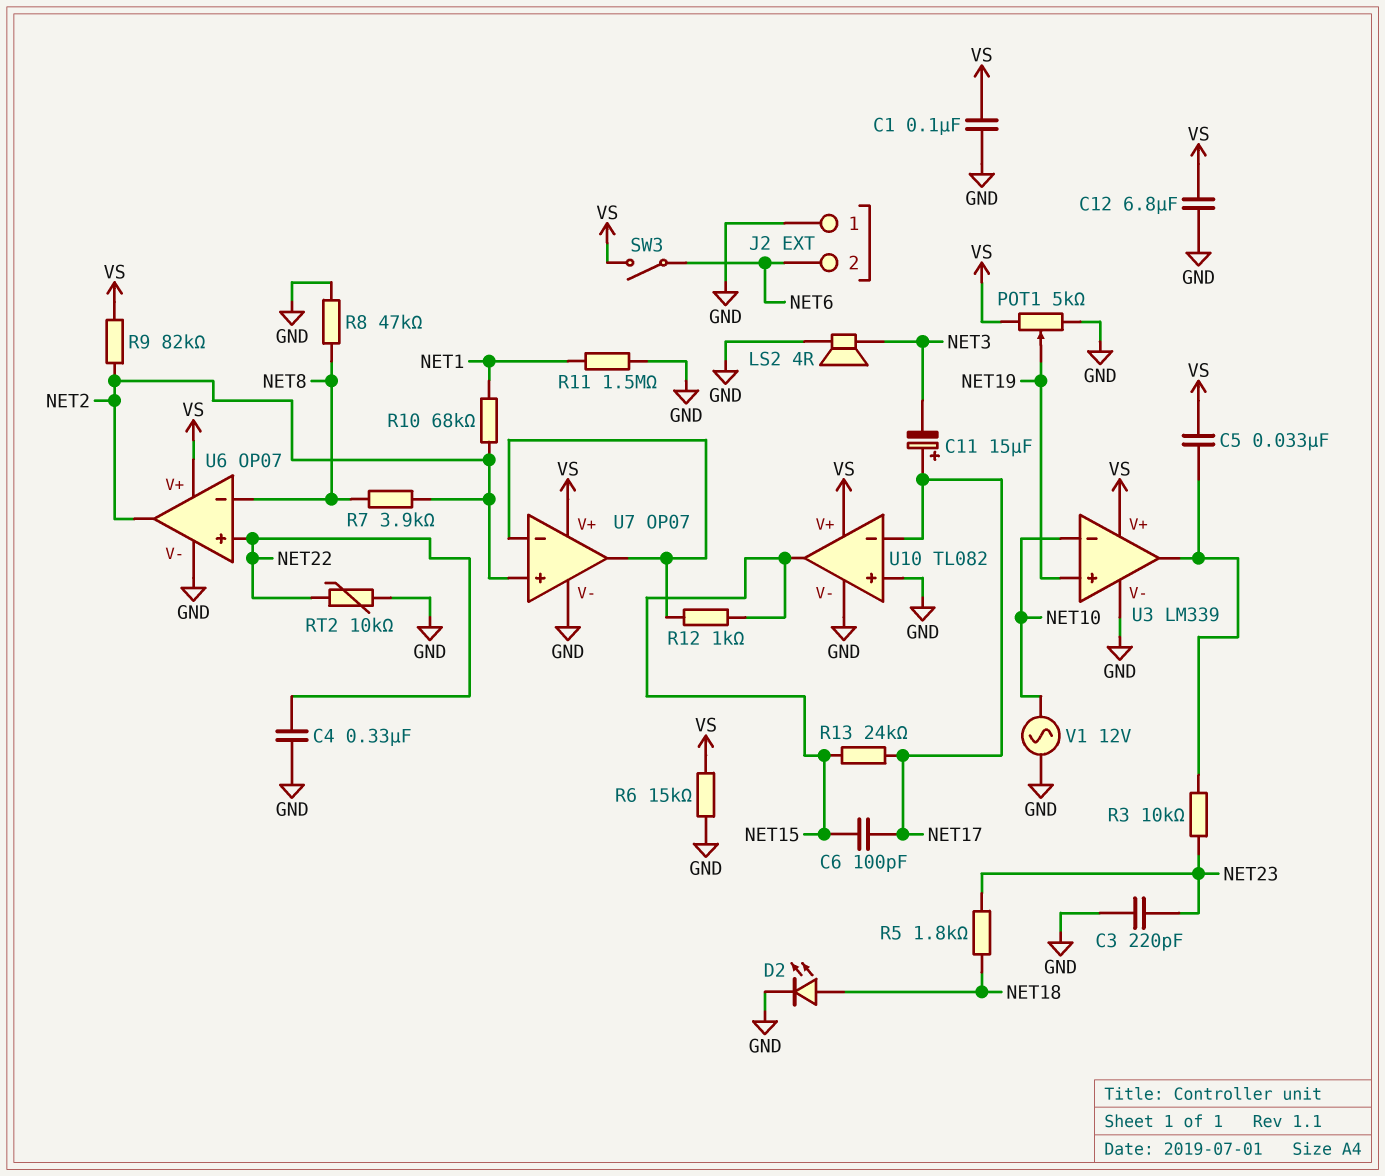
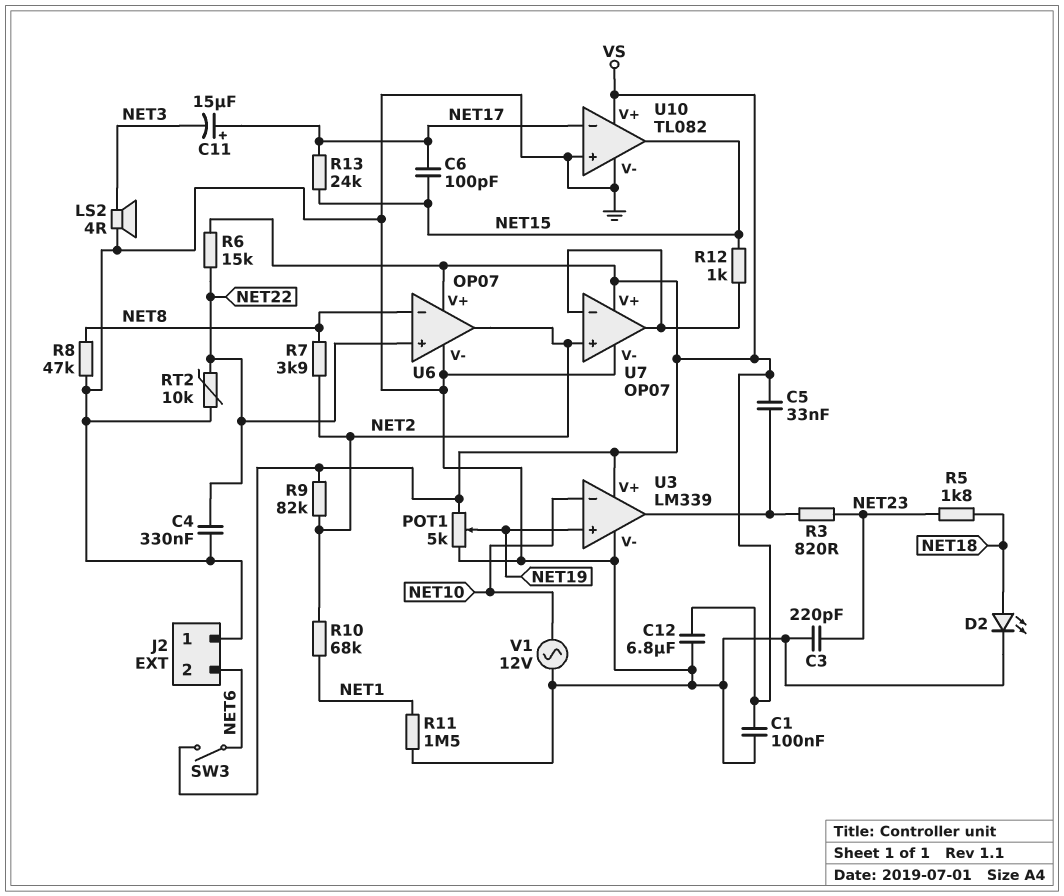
R3: 10k (NET23, U3/out) -> 820 (NET23, U3/out)
R6: 15k (GND, VS) -> 15k (NET22, VS)

